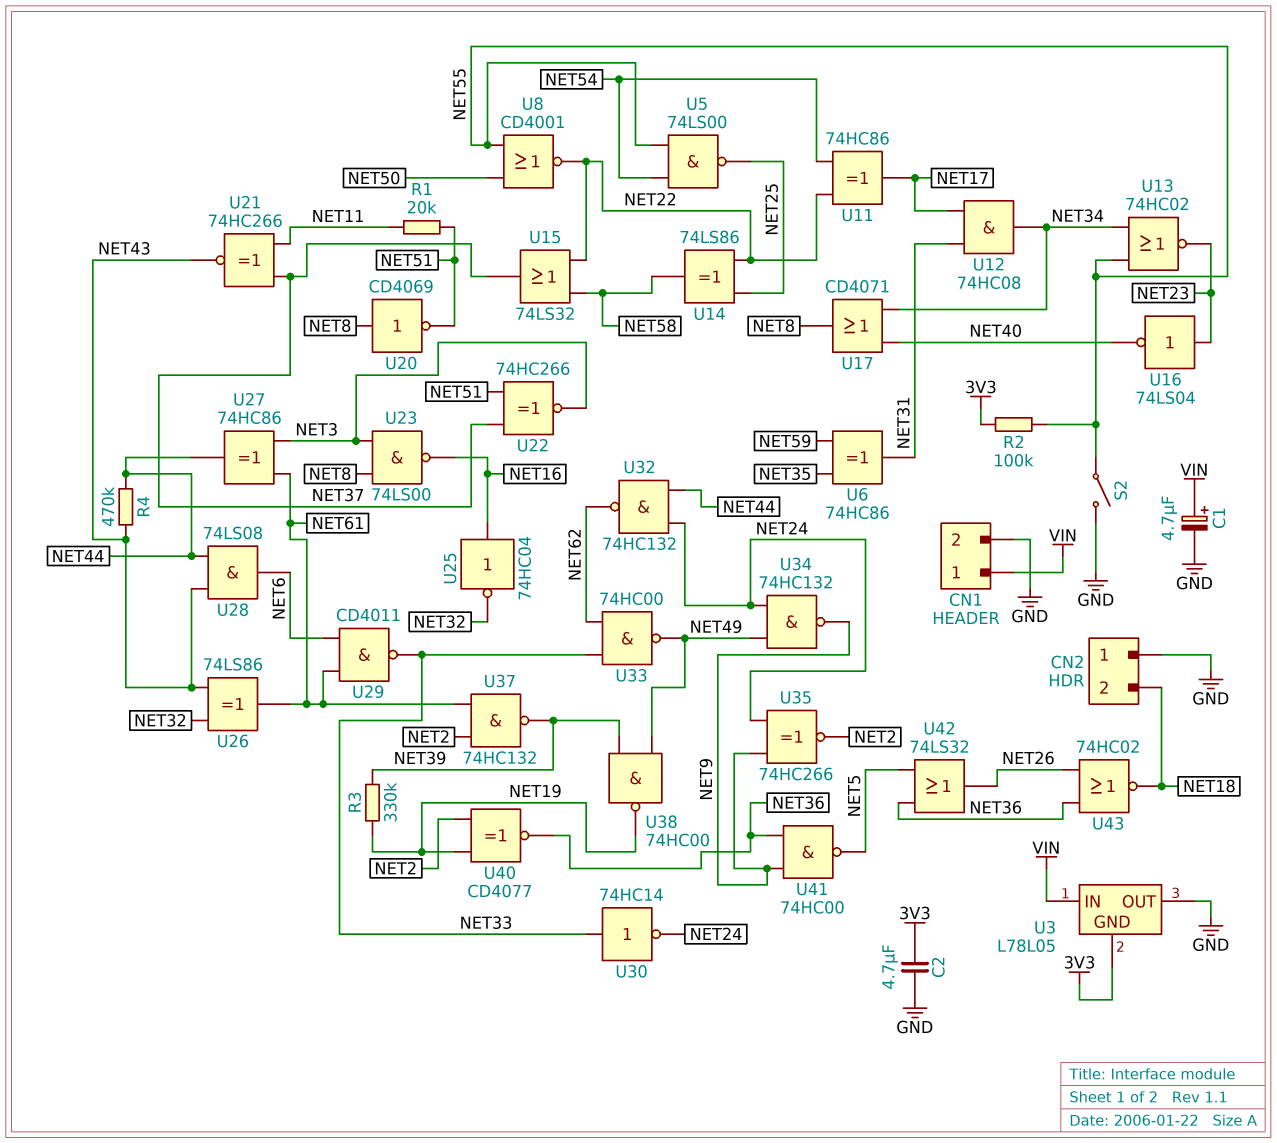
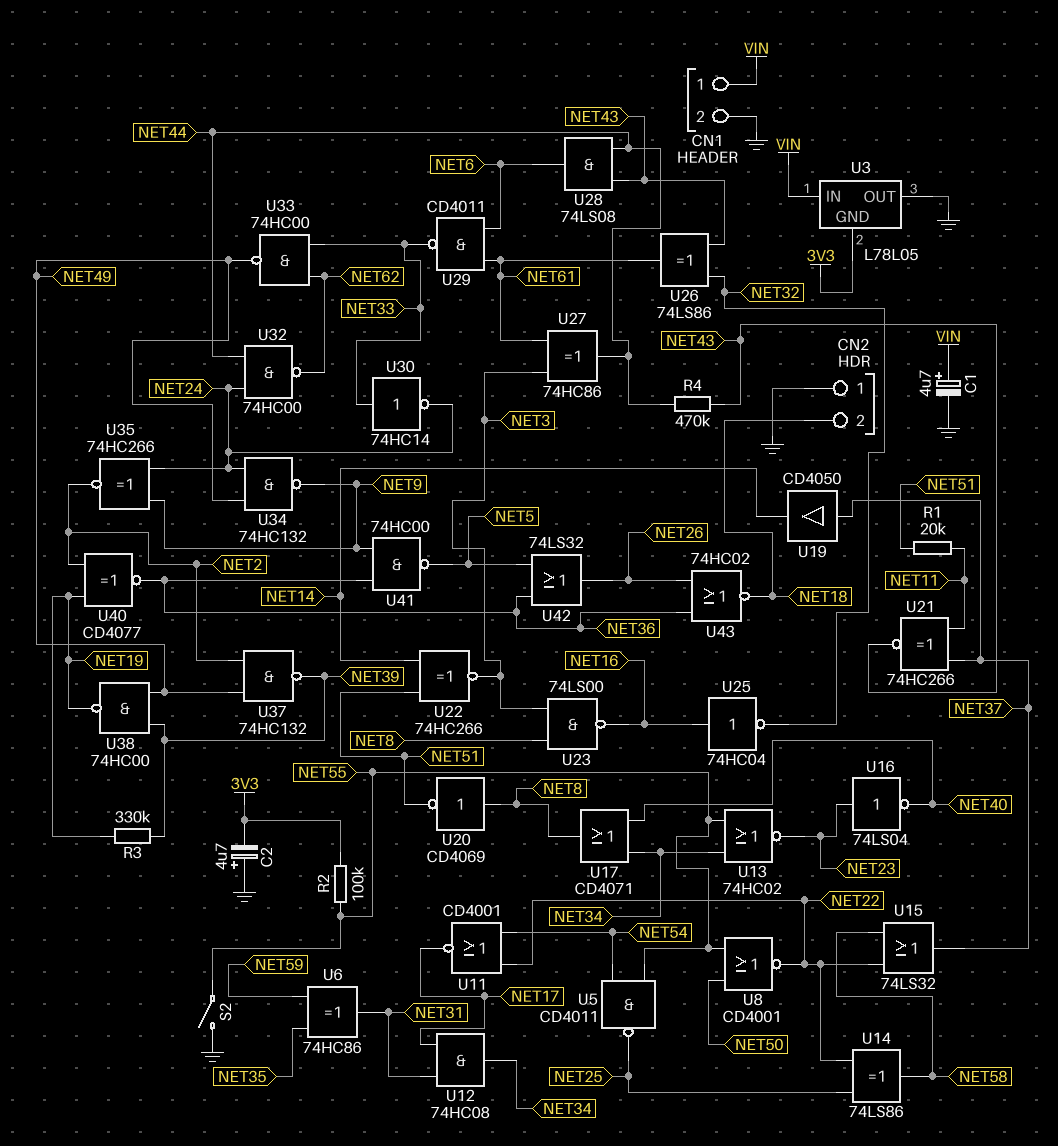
C2: 4.7uF (3V3, GND) -> 4.7uF (plus GND, minus 3V3)
U5: NAND 74LS00 (in NET54, in NET55, out NET25) -> NAND CD4011 (in NET54, in NET55, out NET25)
U11: XOR 74HC86 (in NET22, in NET54, out NET17) -> NOR CD4001 (in NET22, in NET54, out NET17)
U19: none -> buffer CD4050 (in NET37, out NET14)
U22: XNOR 74HC266 (in NET37, in NET51, out NET3) -> XNOR 74HC266 (in NET14, in NET51, out NET3)
U32: NAND 74HC132 (in NET24, in NET44, out NET62) -> NAND 74HC00 (in NET24, in NET44, out NET62)
U37: NAND 74HC132 (in NET2, in NET61, out NET39) -> NAND 74HC132 (in NET2, in NET49, out NET39)

